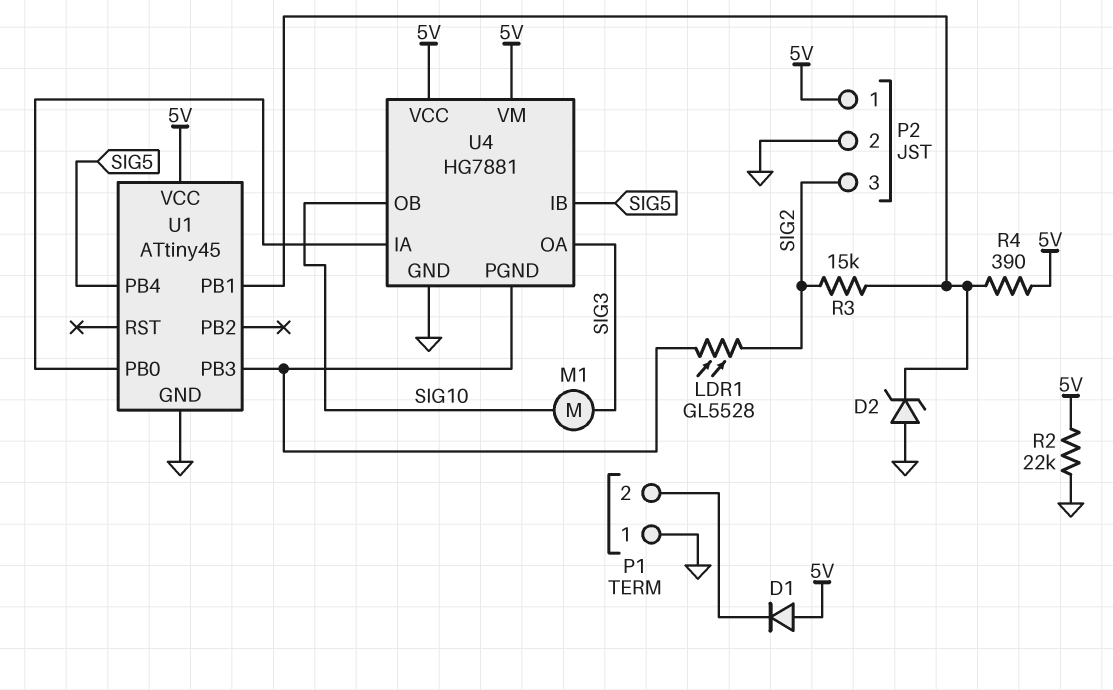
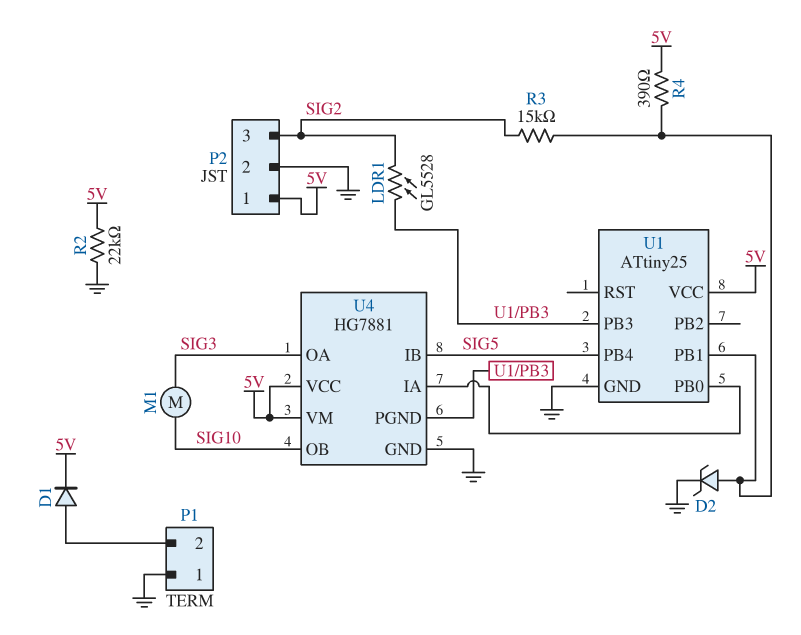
D1: diode (A 5V, K P1/2) -> diode (A P1/2, K 5V)
D2: zener (A GND, K U1/PB1) -> zener (A U1/PB1, K GND)
U1: ATtiny45 -> ATtiny25

